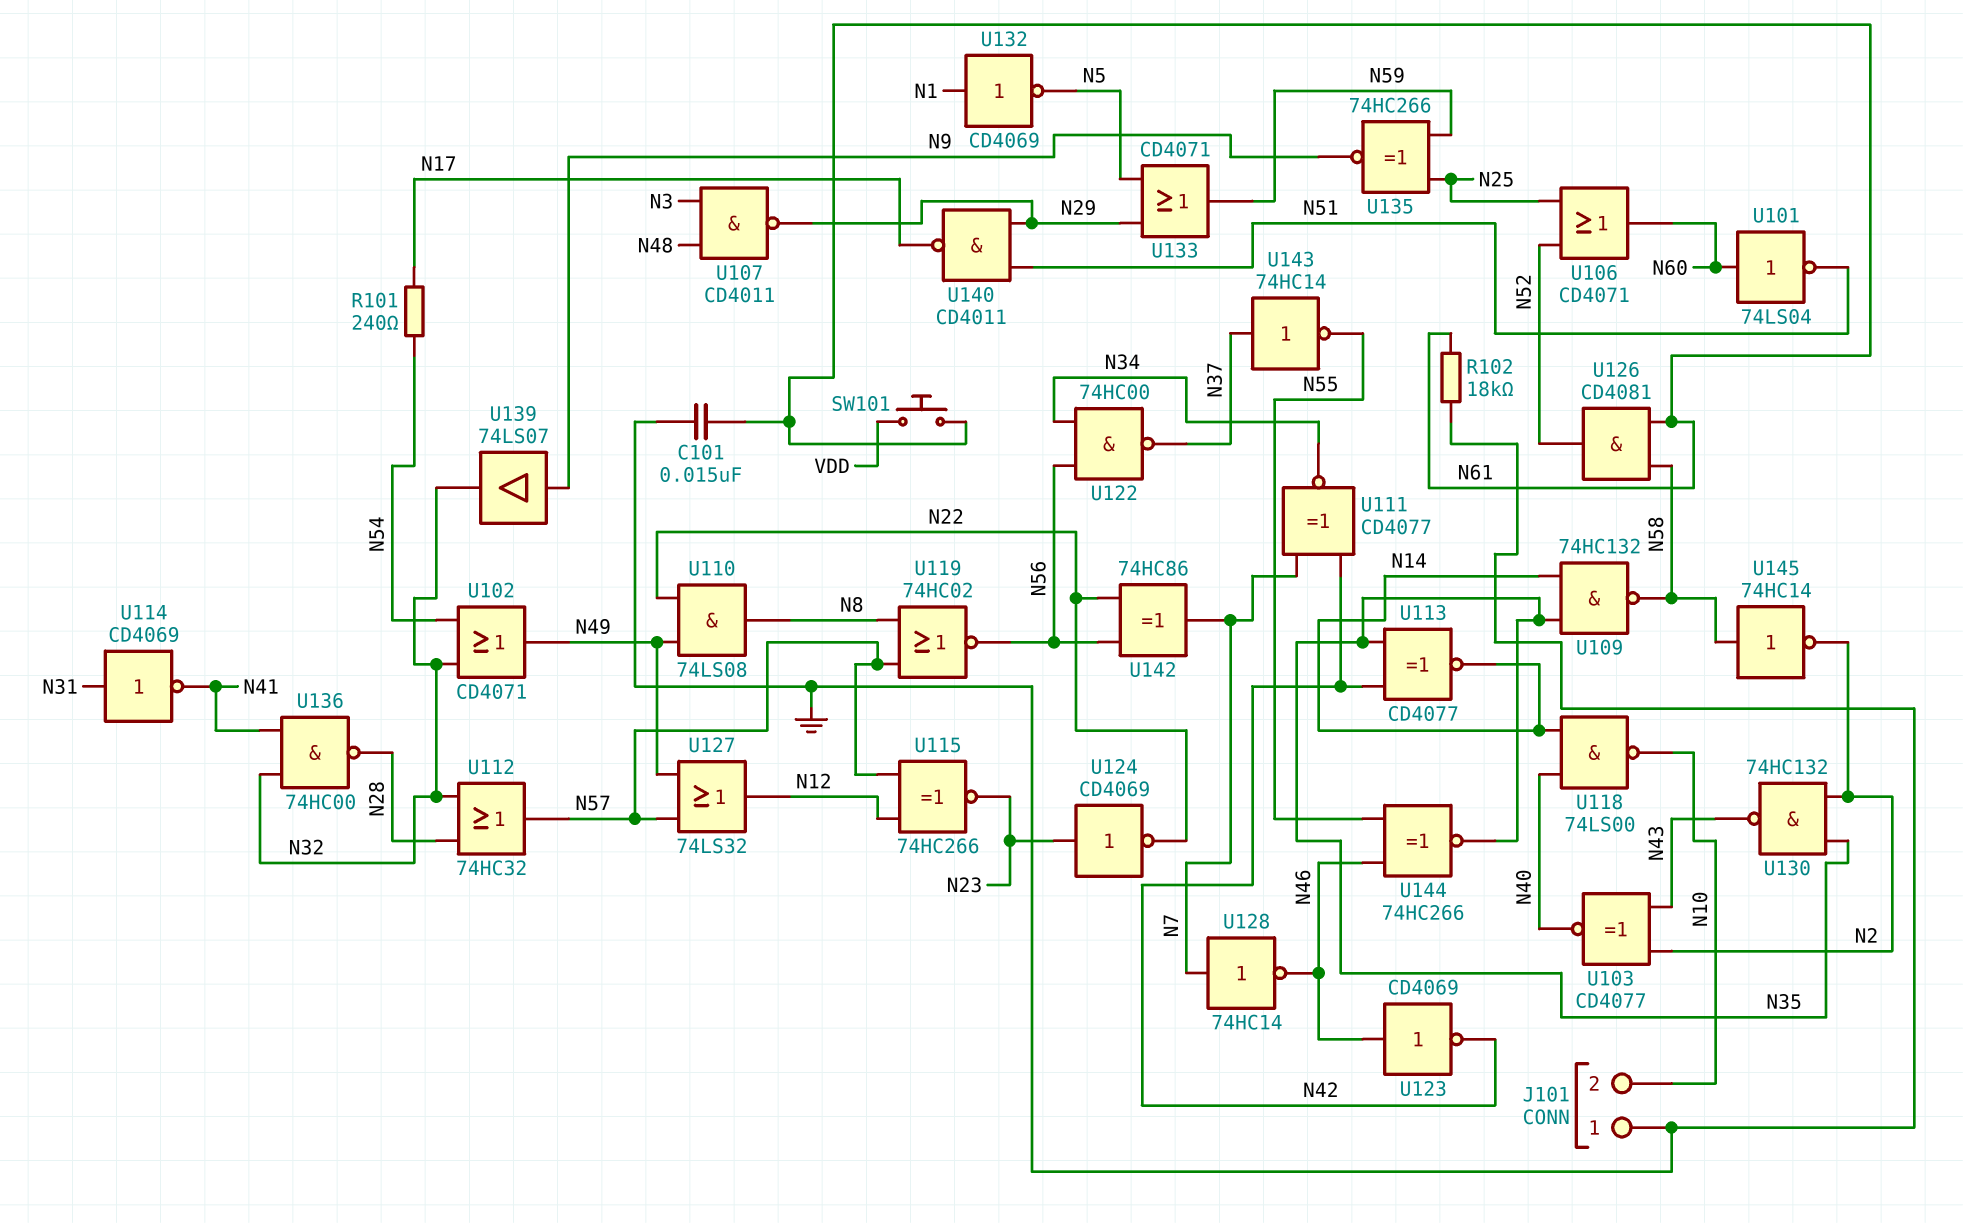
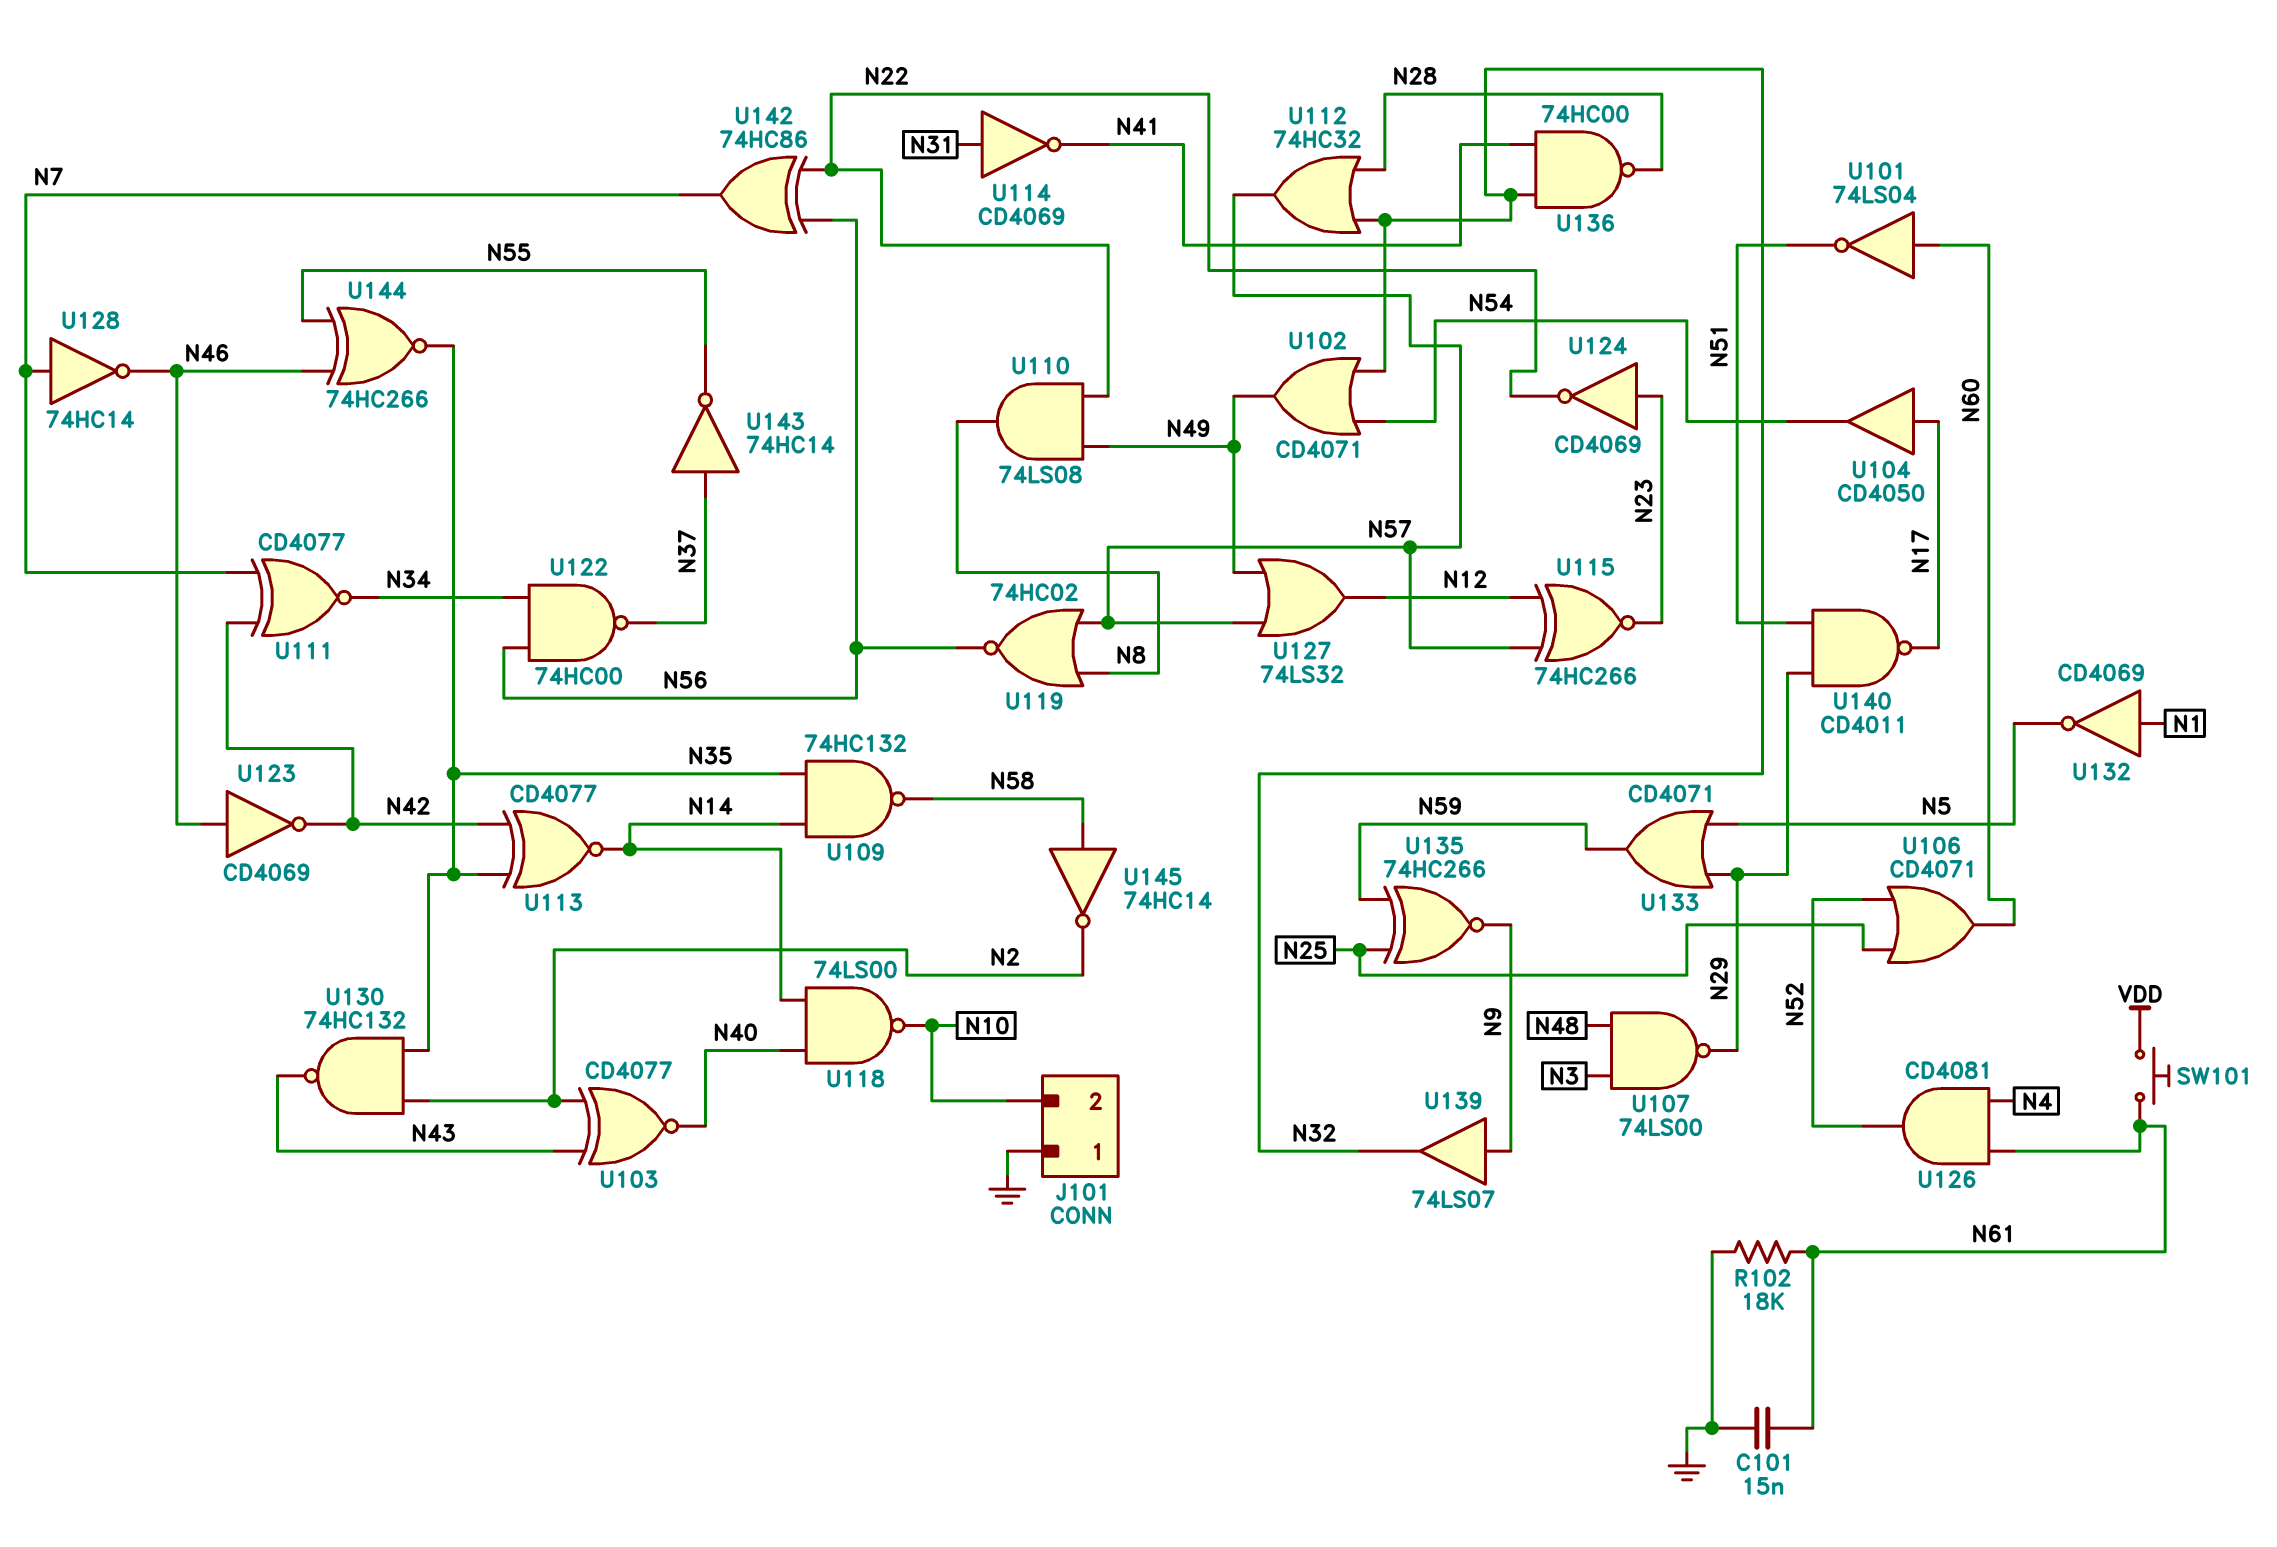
R101: 240 (N17, N54) -> none
U104: none -> buffer CD4050 (in N17, out N54)
U107: NAND CD4011 (in N3, in N48, out N29) -> NAND 74LS00 (in N3, in N48, out N29)
U126: AND CD4081 (in N58, in N61, out N52) -> AND CD4081 (in N4, in N61, out N52)

